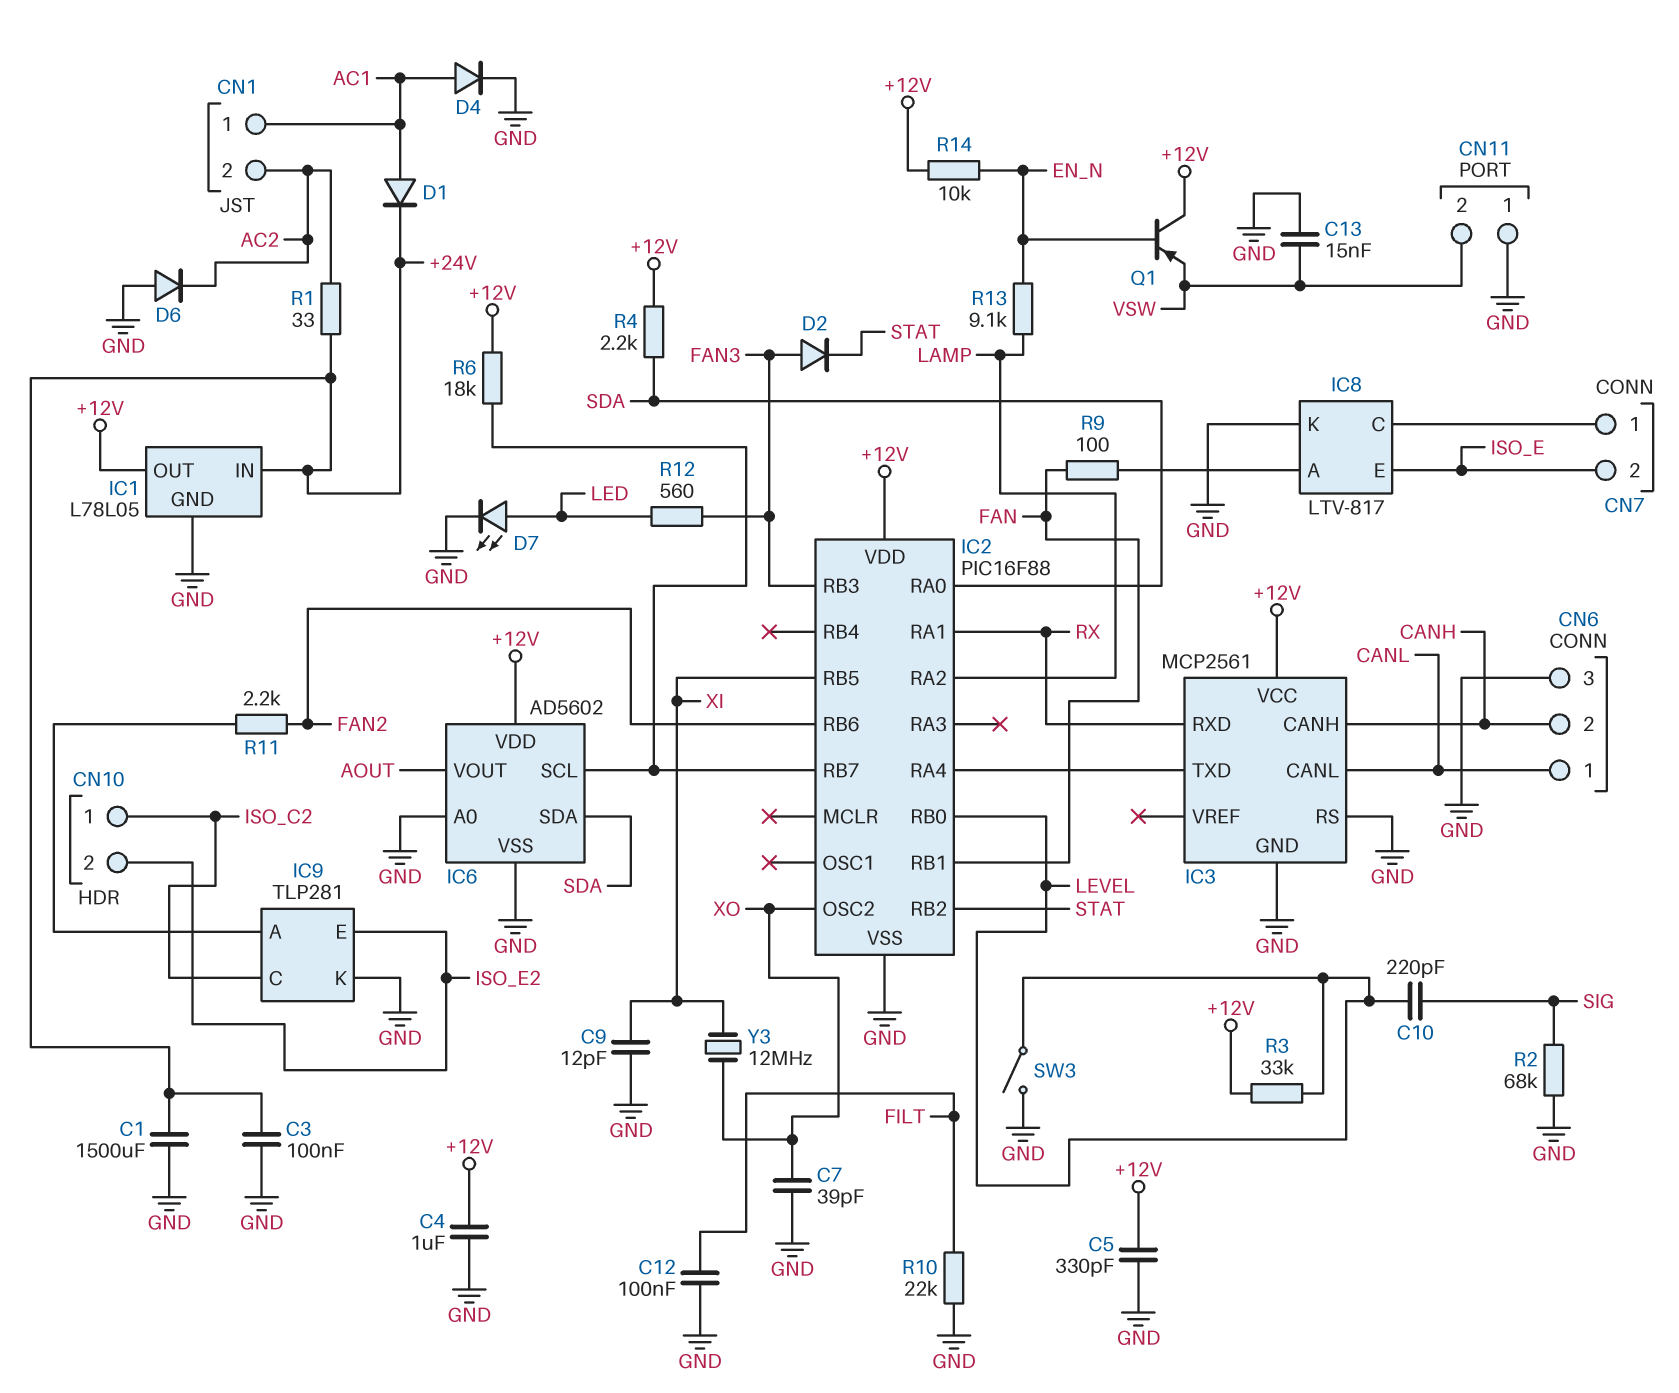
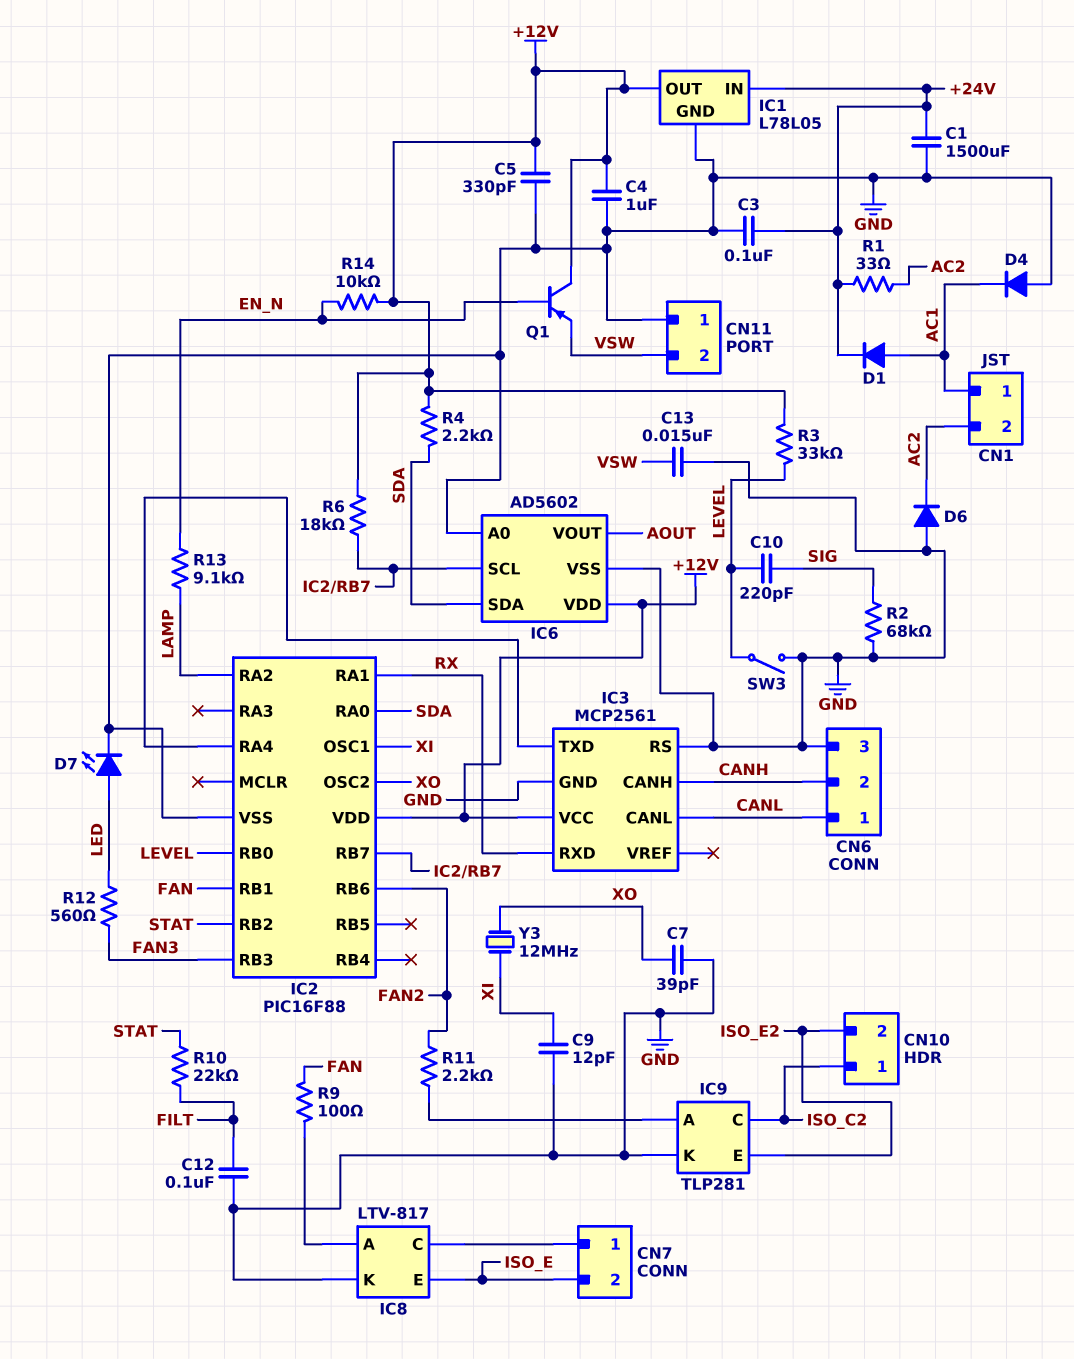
D2: diode (A FAN3, K STAT) -> none
D4: diode (A AC1, K GND) -> diode (A GND, K AC1)
IC2 pin OSC1: none -> XI
IC2 pin RB5: XI -> none
R10: 22k (FILT, GND) -> 22k (FILT, STAT)

